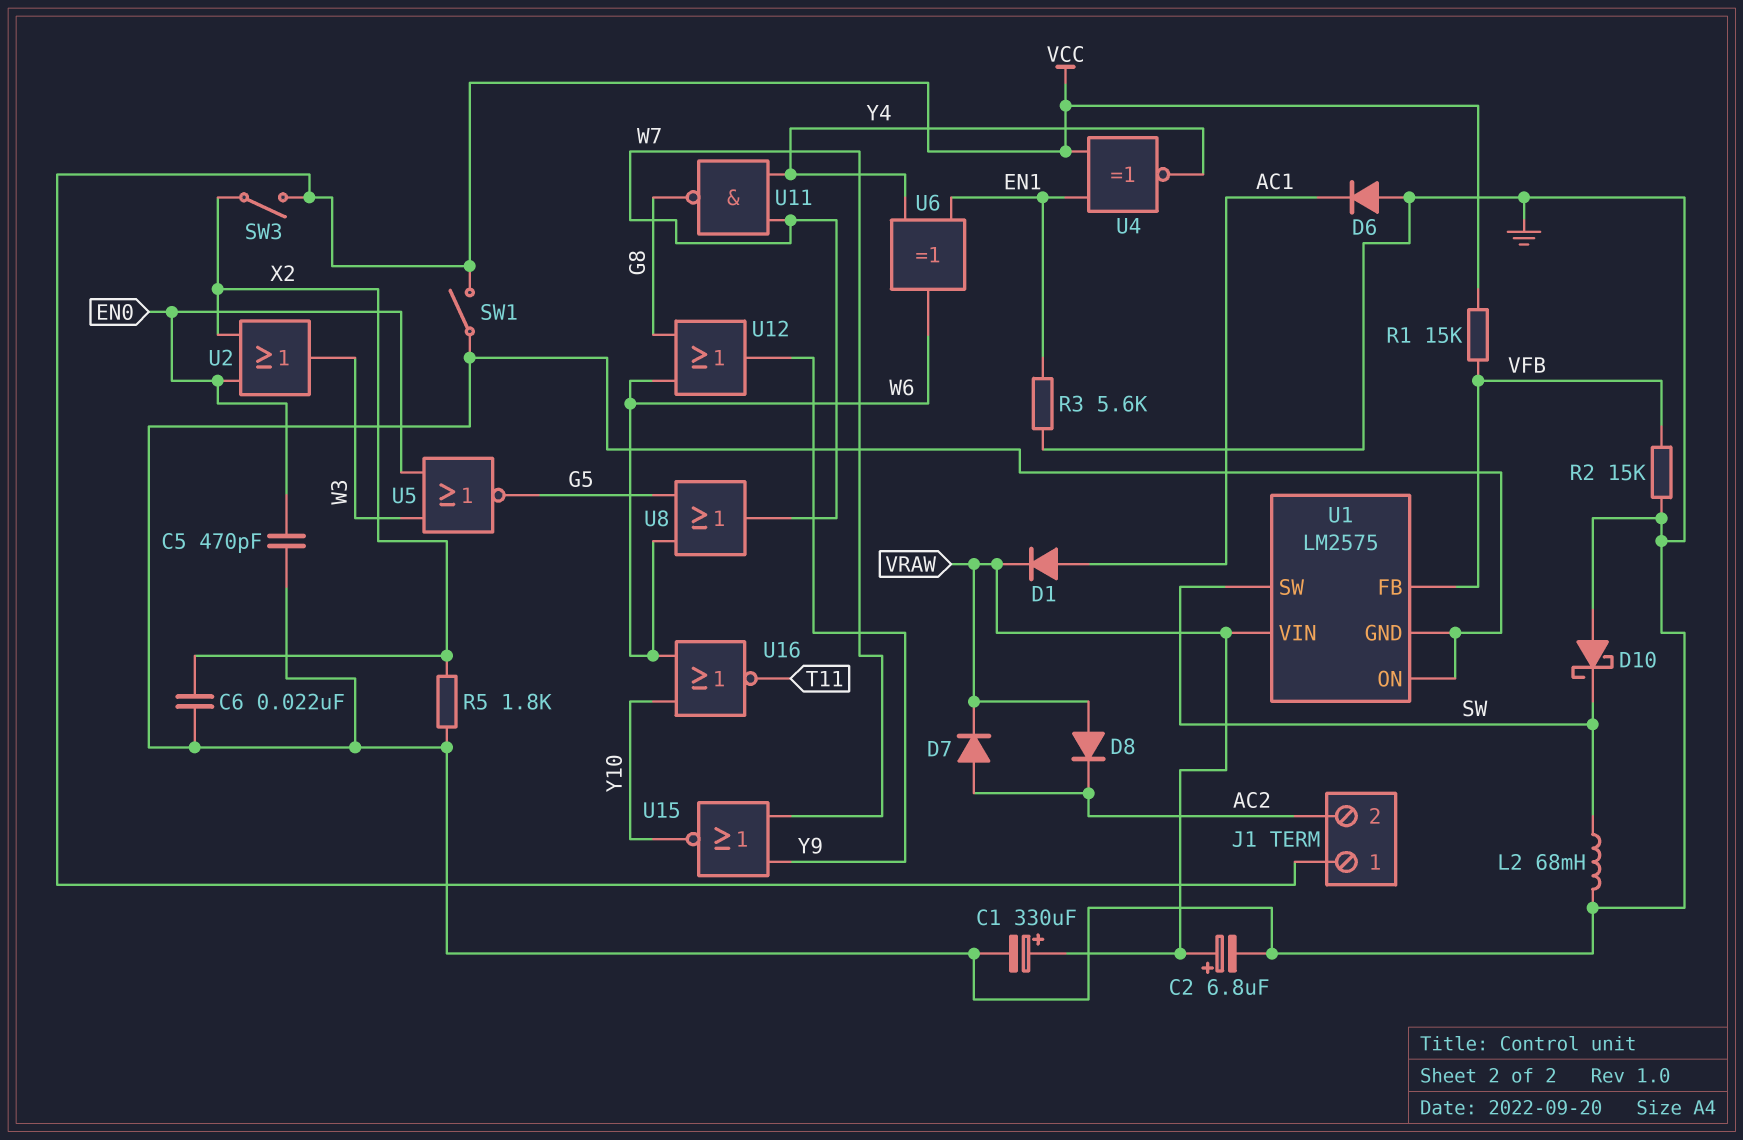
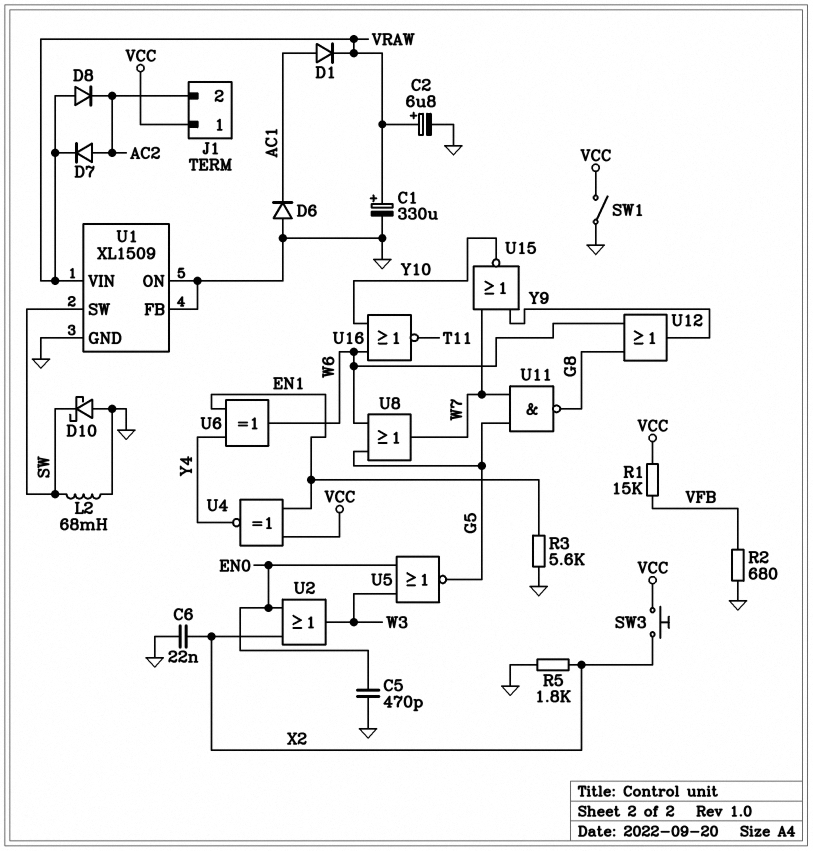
R2: 15k (GND, VFB) -> 680 (GND, VFB)
SW3: switch (VCC, X2) -> button (VCC, X2)
U1: LM2575 -> XL1509
U1 pin FB: VFB -> GND
U11: NAND (in W7, in Y4, out G8) -> NAND (in G5, in W7, out G8)

